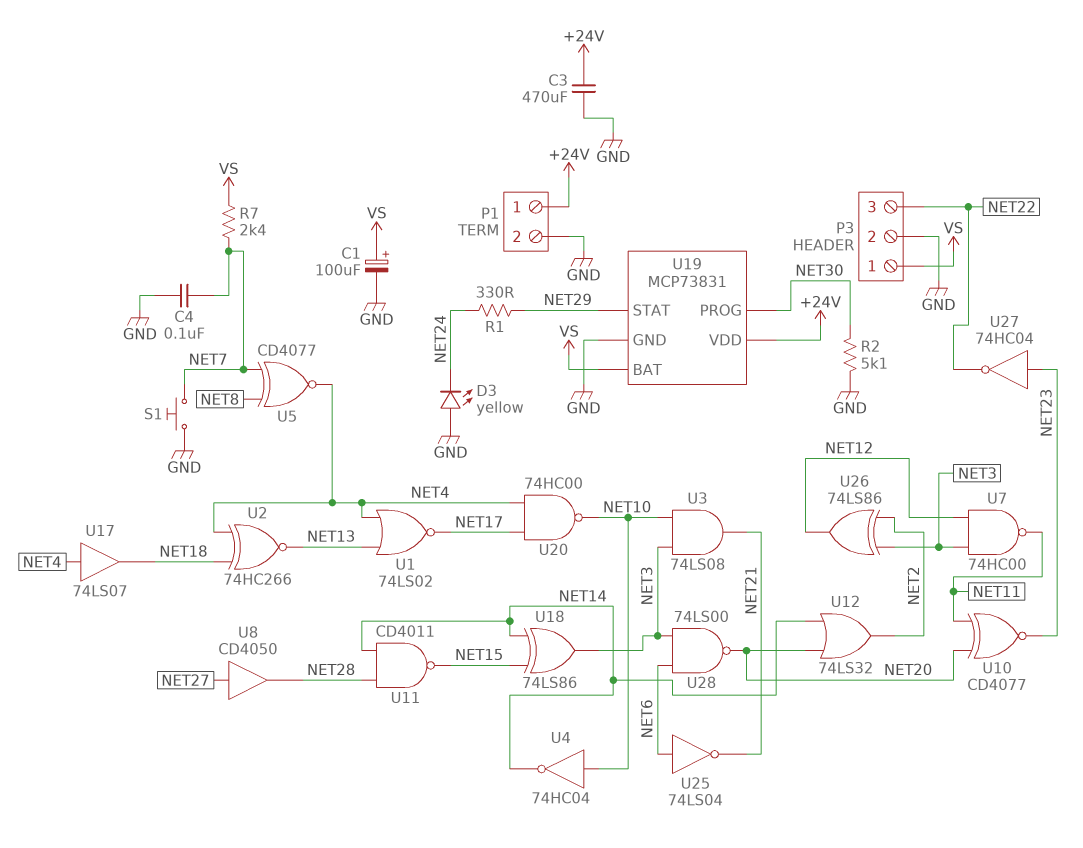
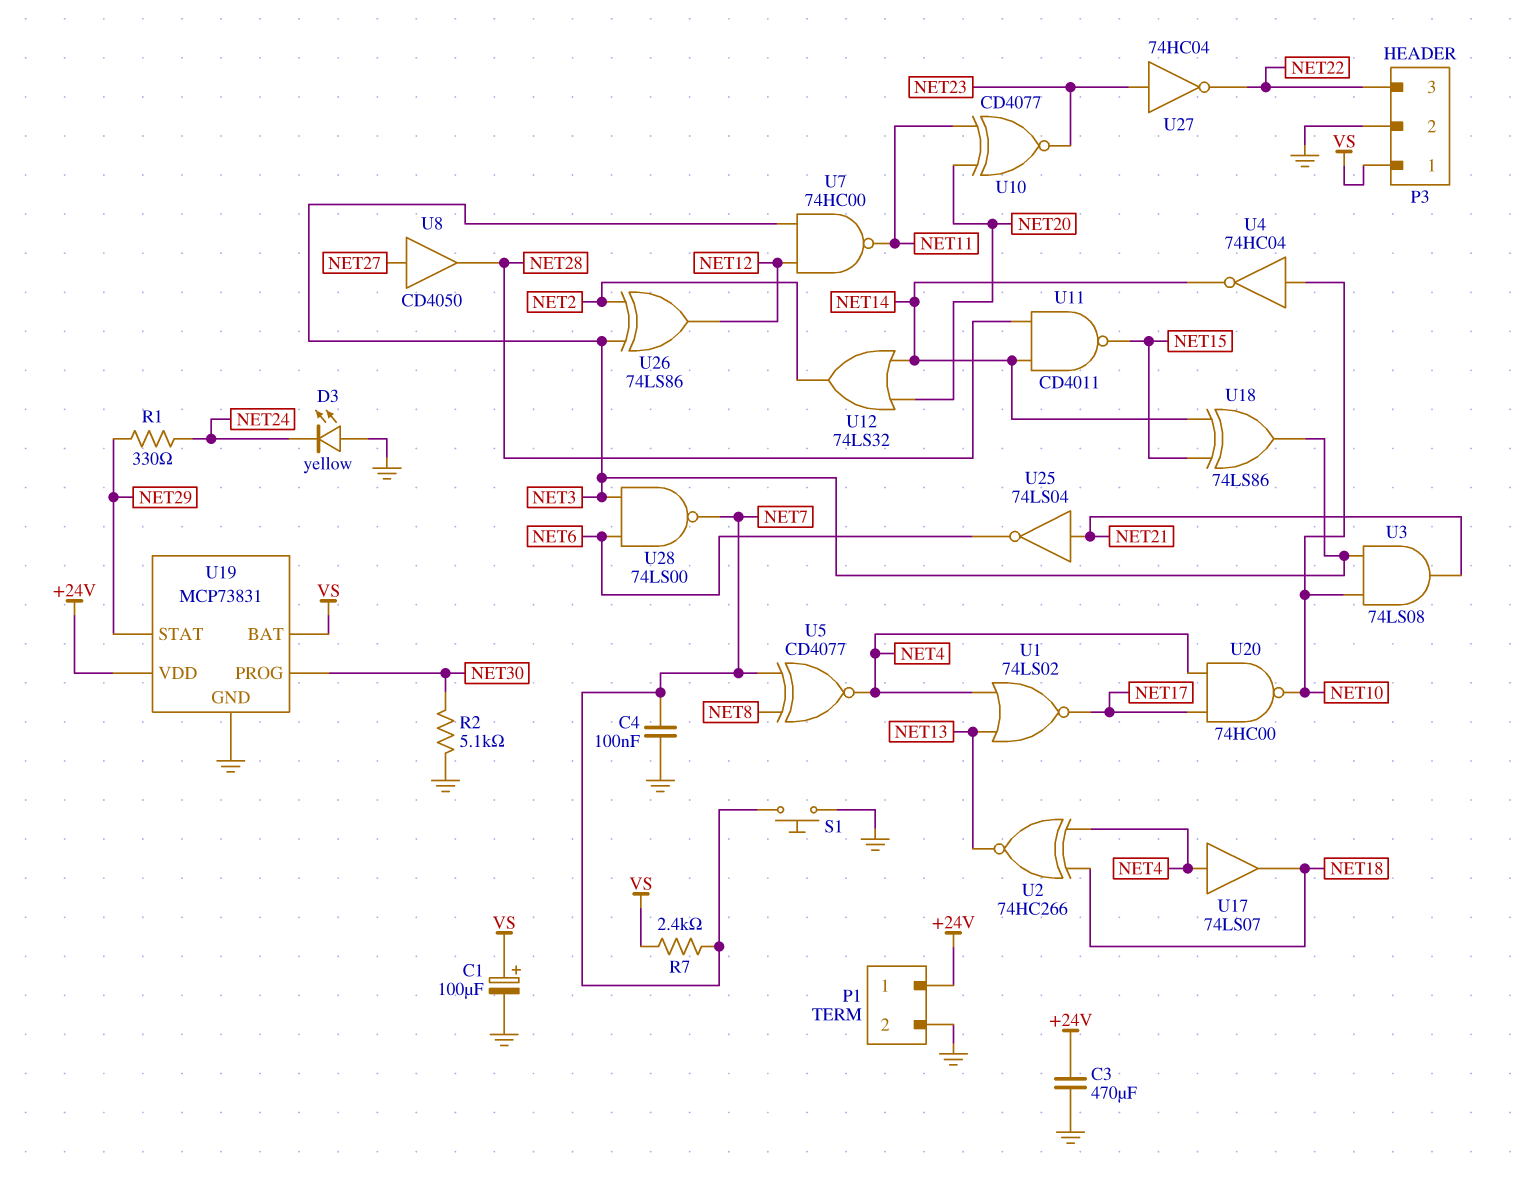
U25: NOT 74LS04 (in NET6, out NET21) -> NOT 74LS04 (in NET21, out NET6)
U28: NAND 74LS00 (in NET3, in NET6, out NET20) -> NAND 74LS00 (in NET3, in NET6, out NET7)

